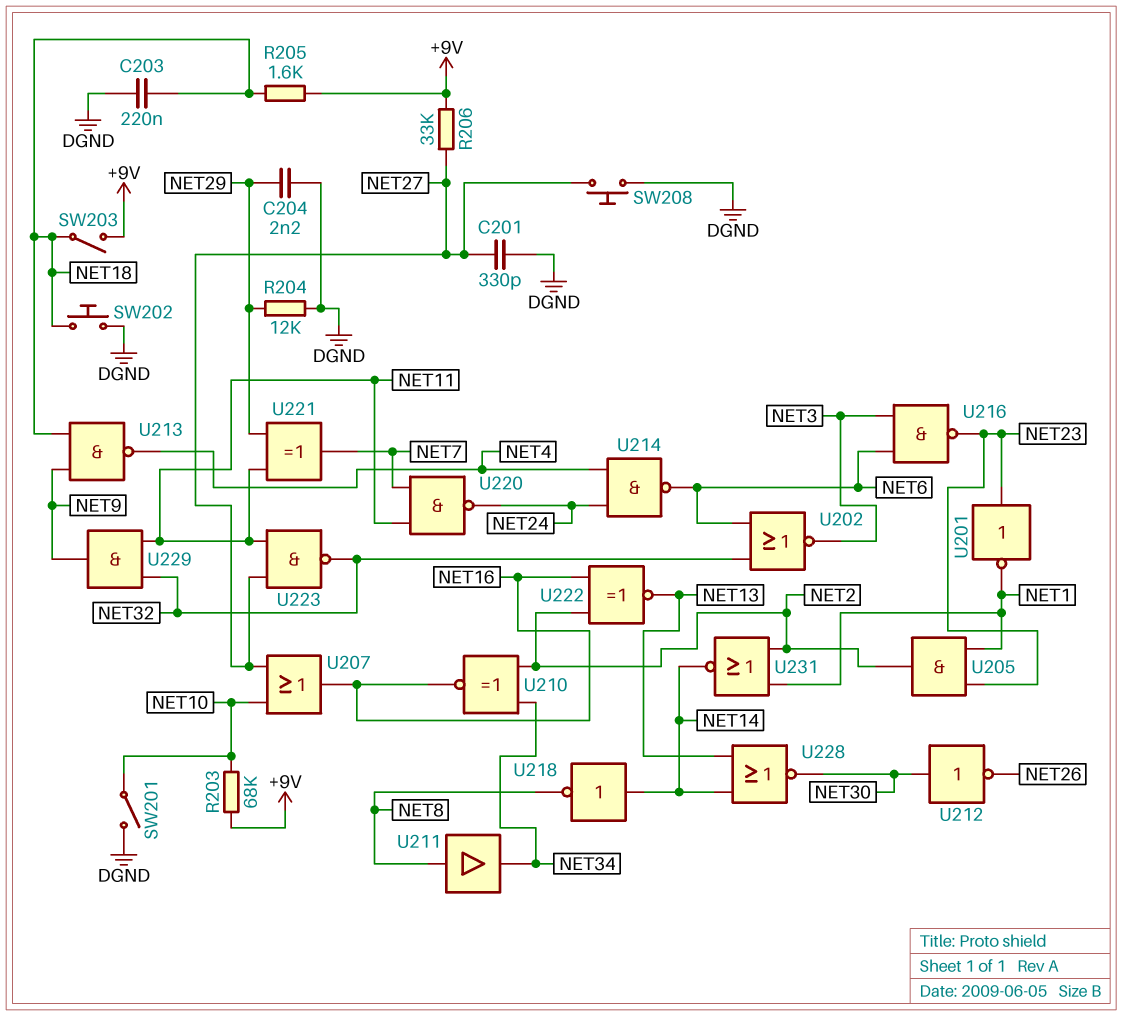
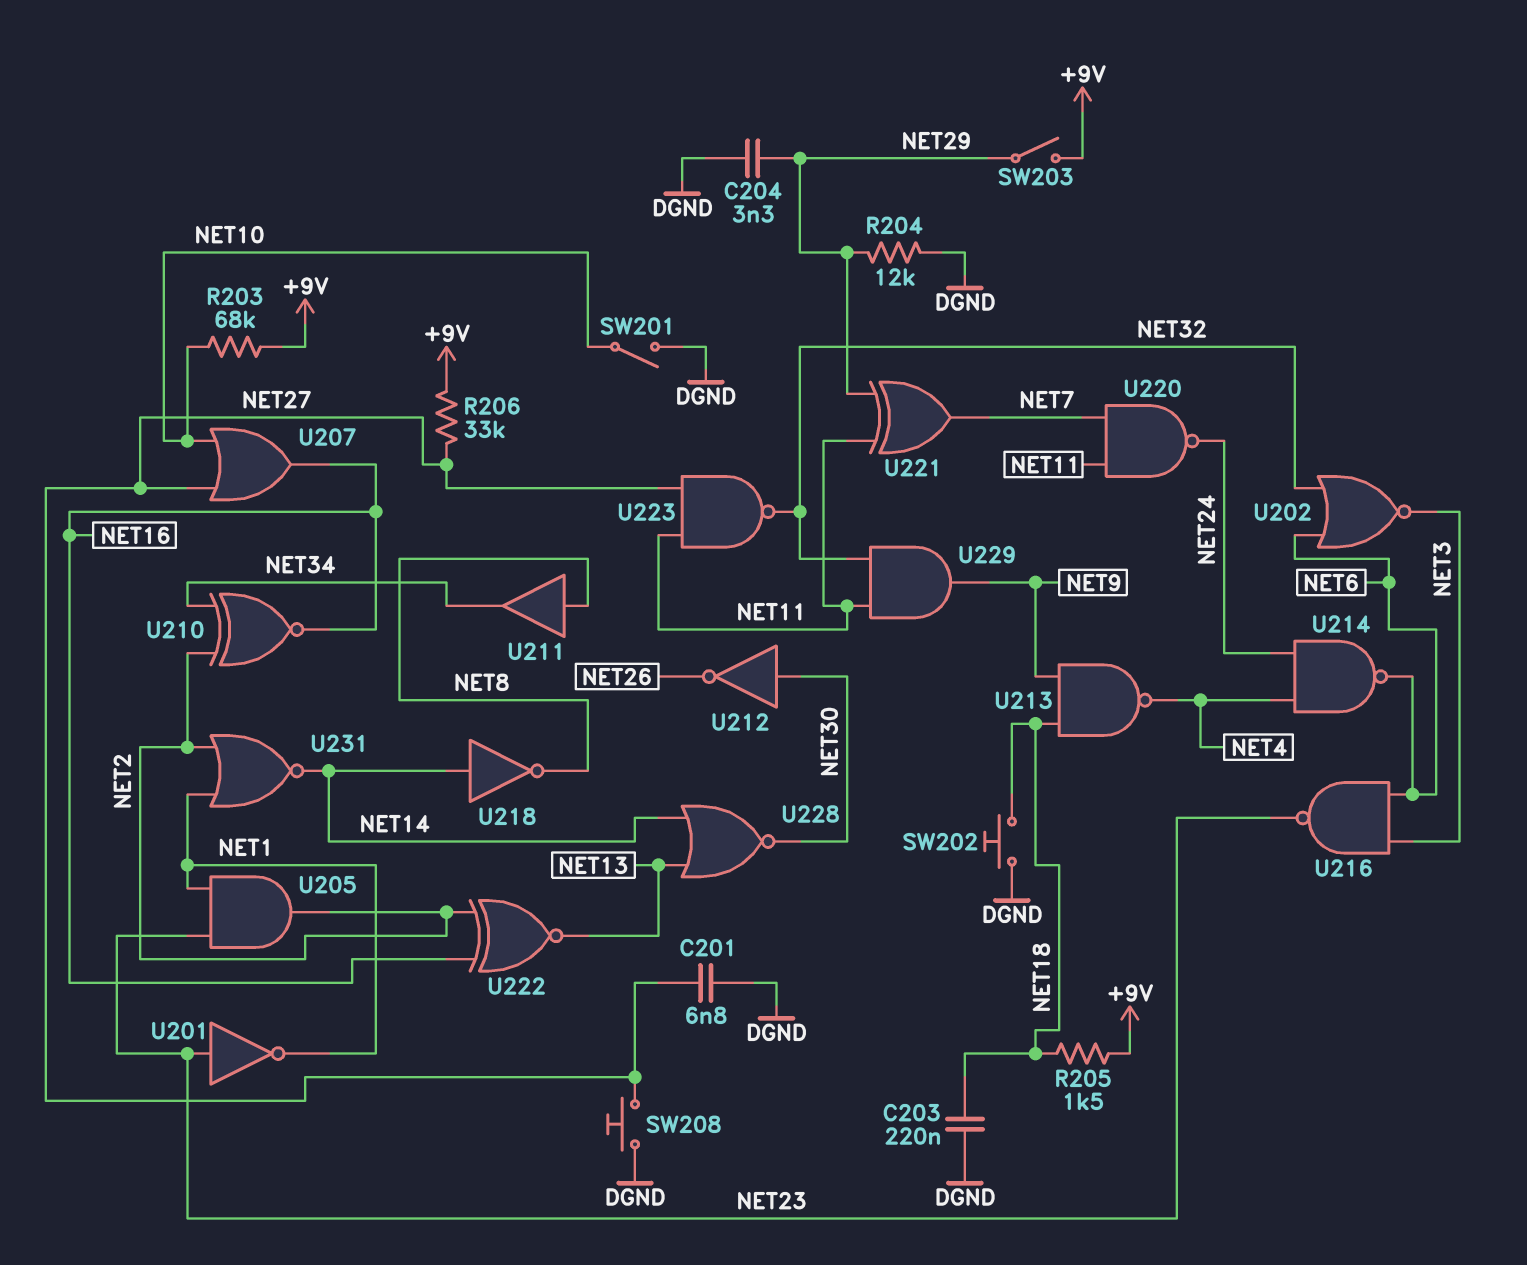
C201: 330pF (DGND, NET27) -> 6.8nF (DGND, NET27)
C204: 2.2nF (DGND, NET29) -> 3.3nF (DGND, NET29)
R205: 1.6k (+9V, NET18) -> 1.5k (+9V, NET18)
SW203: switch (+9V, NET18) -> switch (+9V, NET29)

